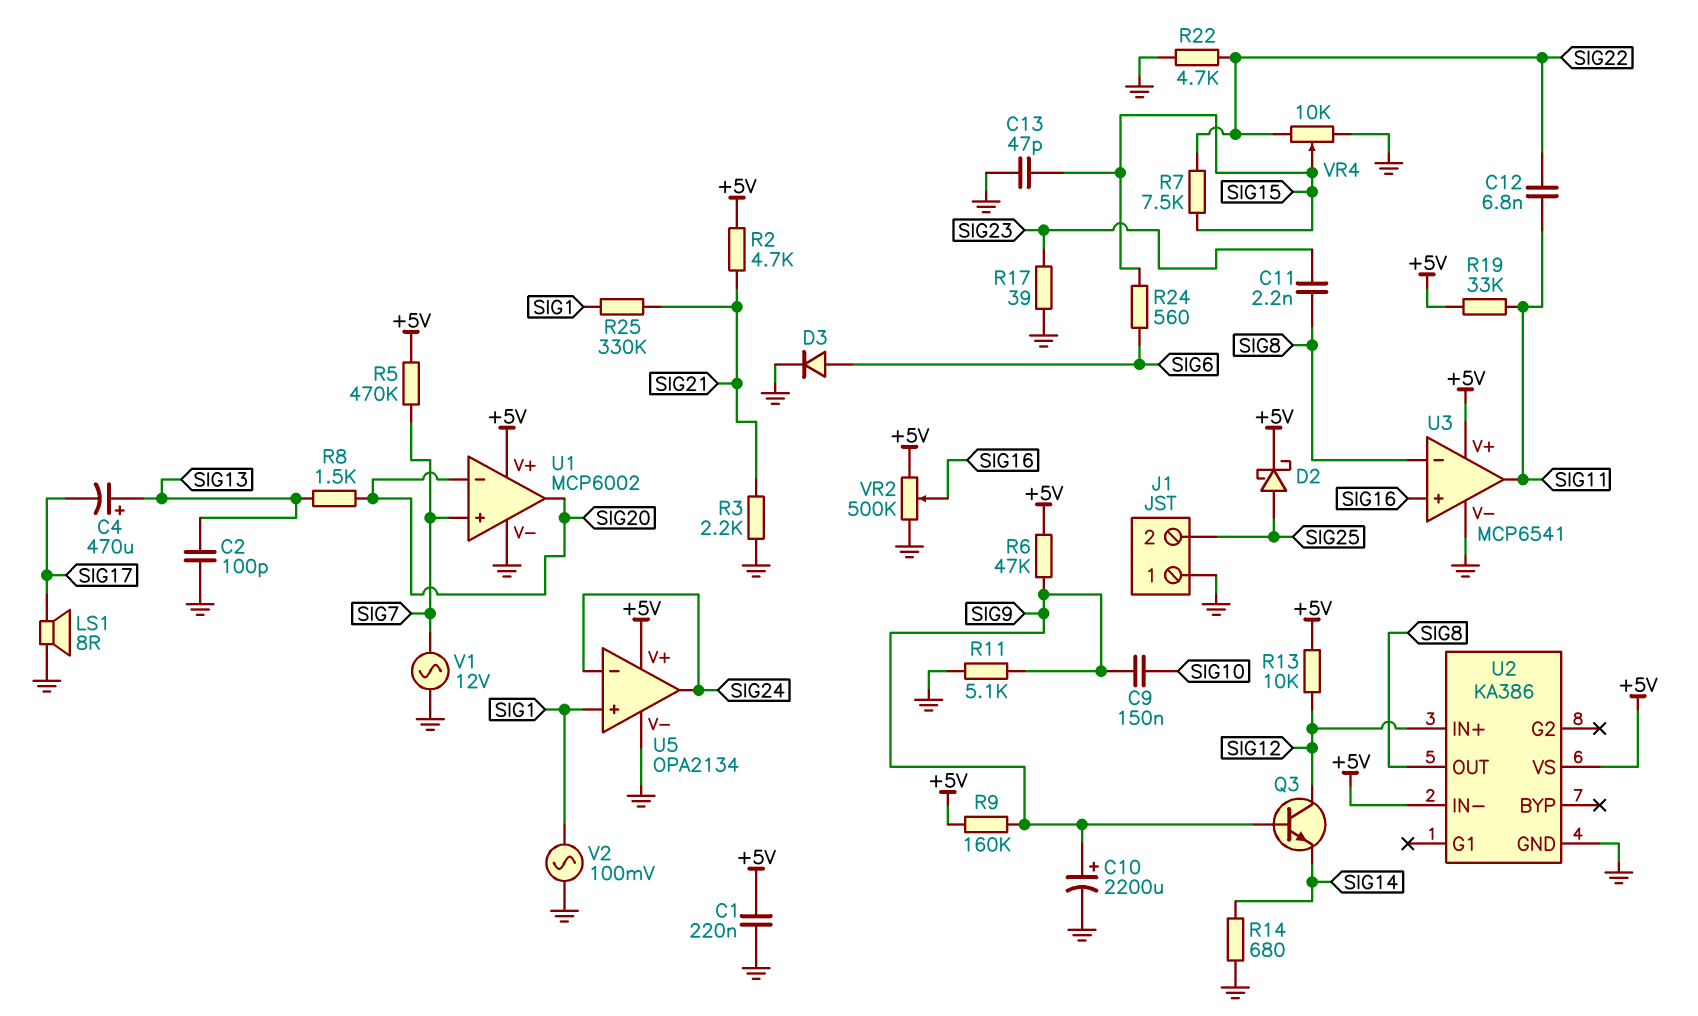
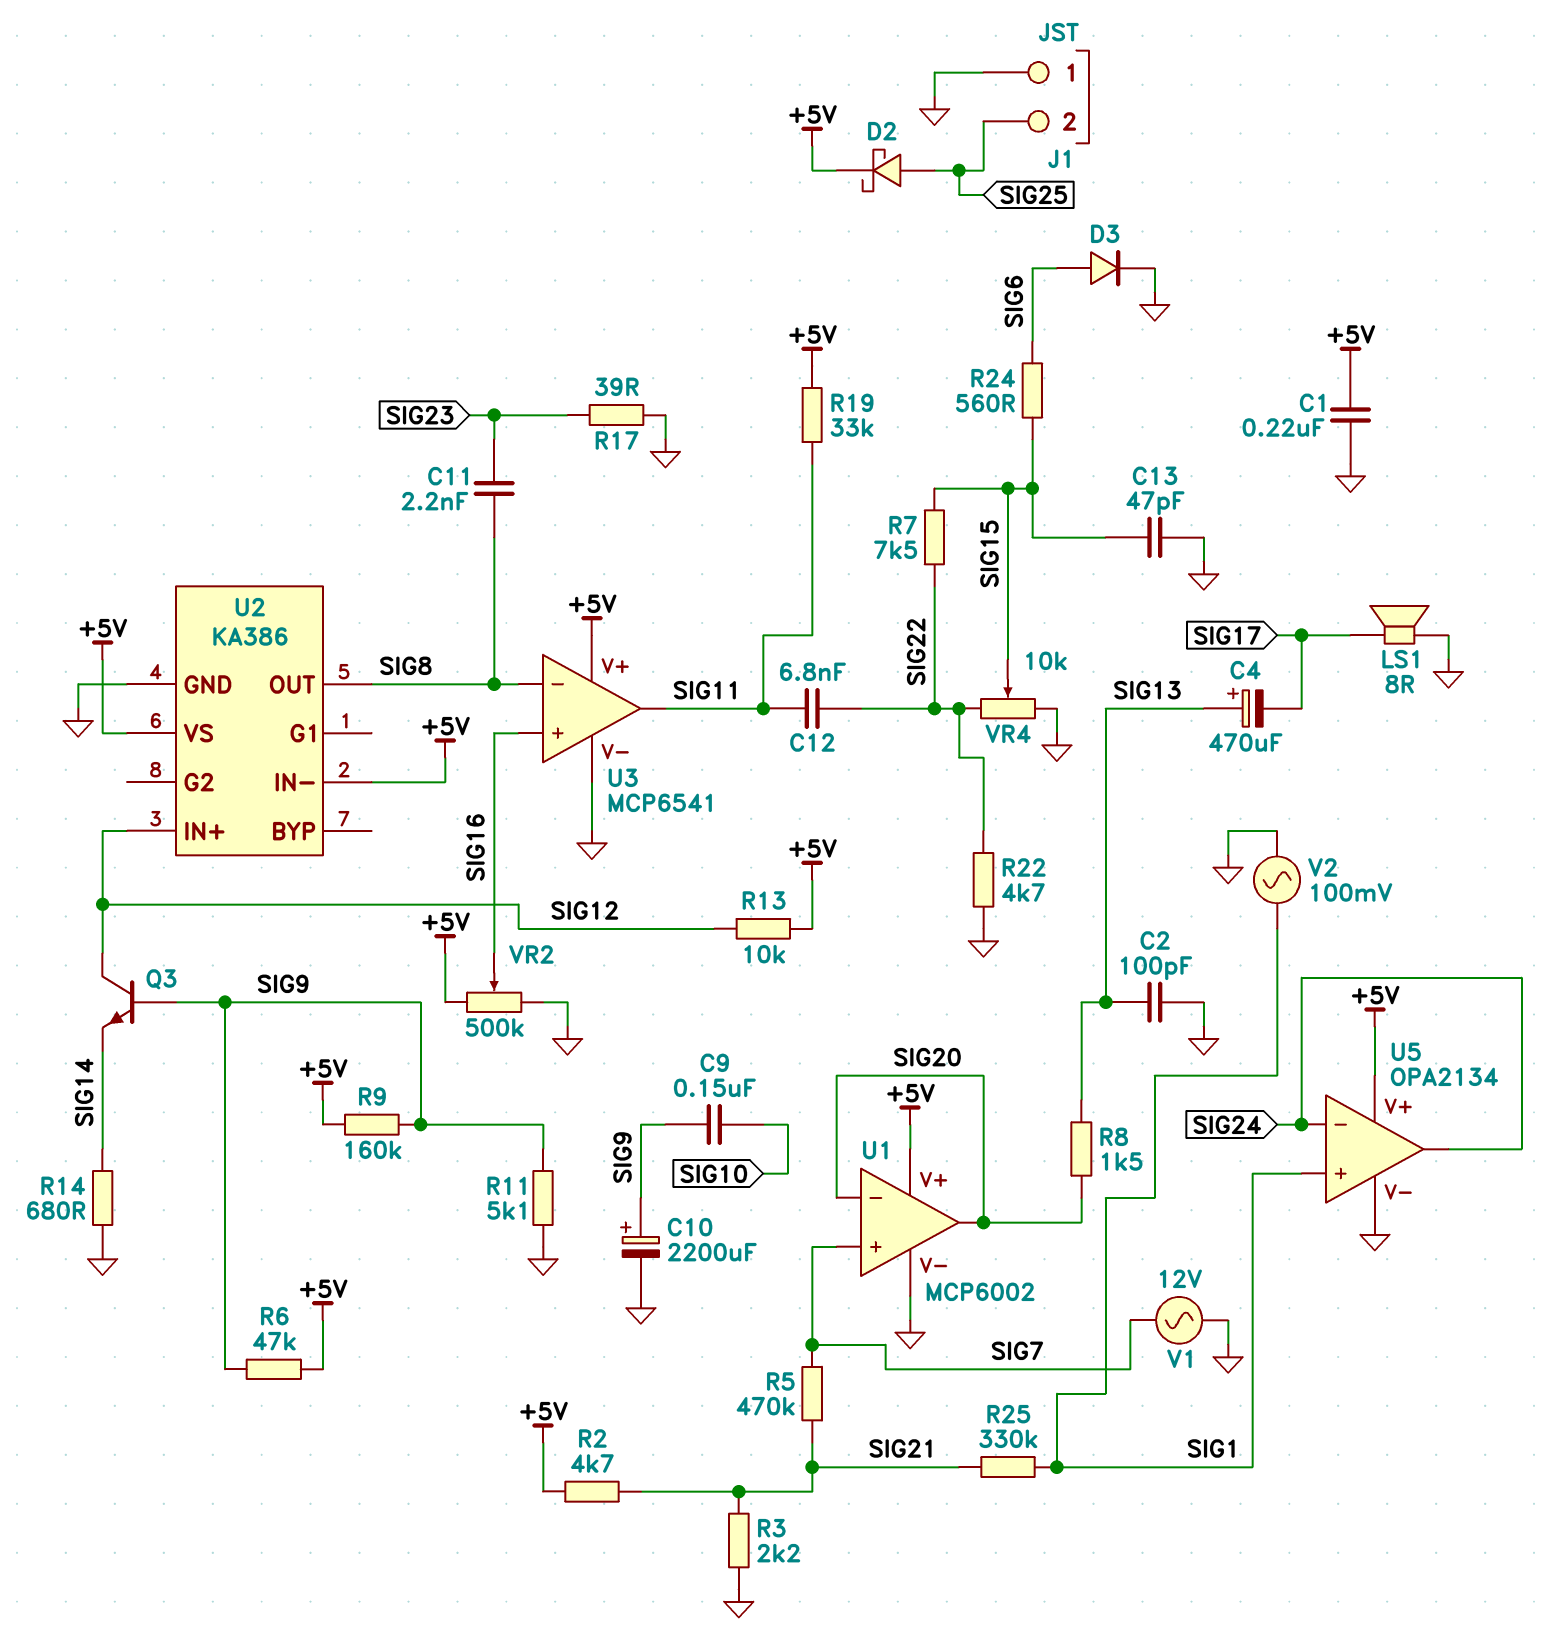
R5: 470k (+5V, SIG7) -> 470k (SIG7, SIG21)

